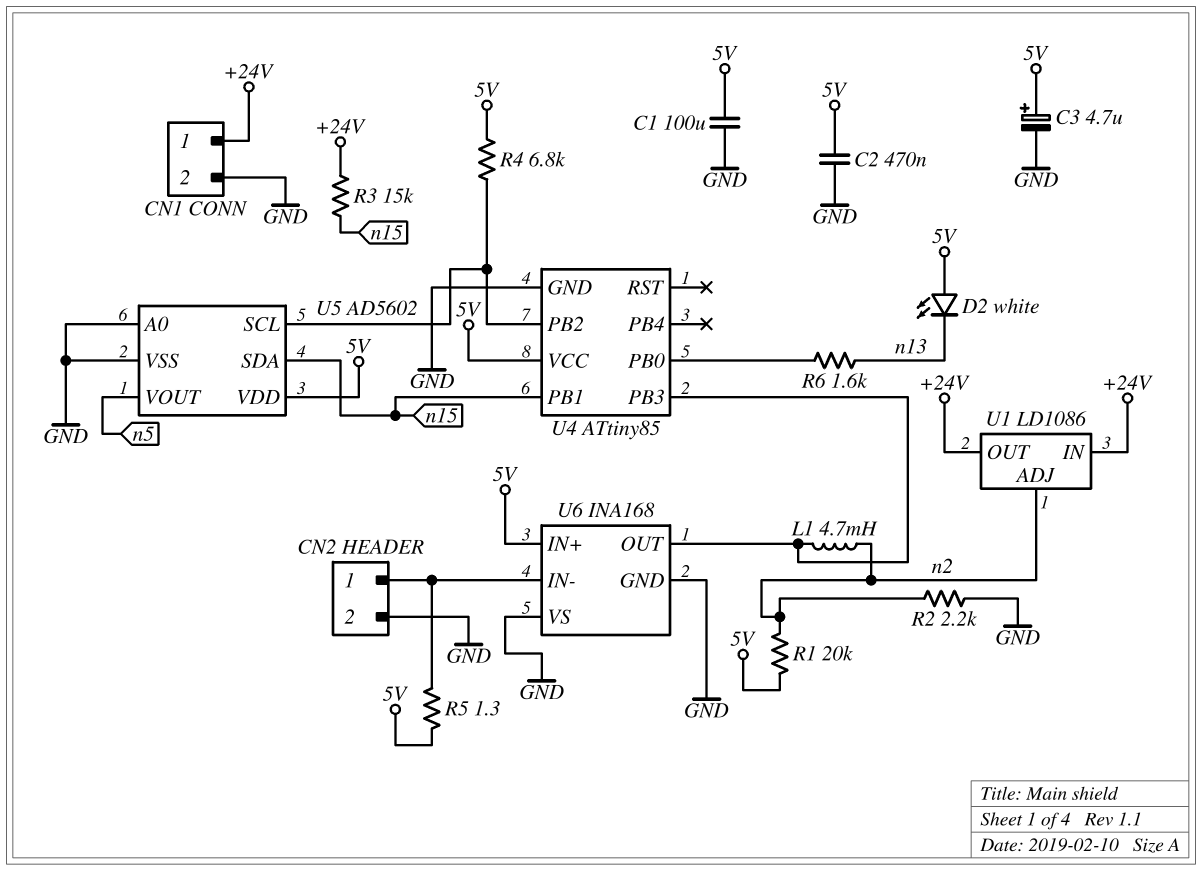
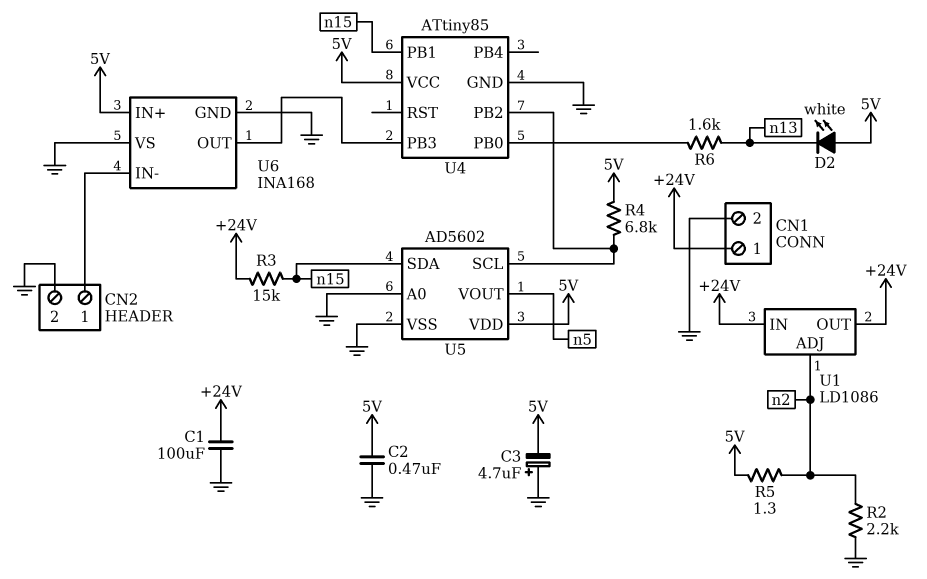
C1: 100uF (5V, GND) -> 100uF (+24V, GND)
C3: 4.7uF (plus 5V, minus GND) -> 4.7uF (plus GND, minus 5V)
L1: 4.7mH (U4/PB3, n2) -> none
R1: 20k (5V, n2) -> none
R5: 1.3 (5V, CN2/1) -> 1.3 (5V, n2)

